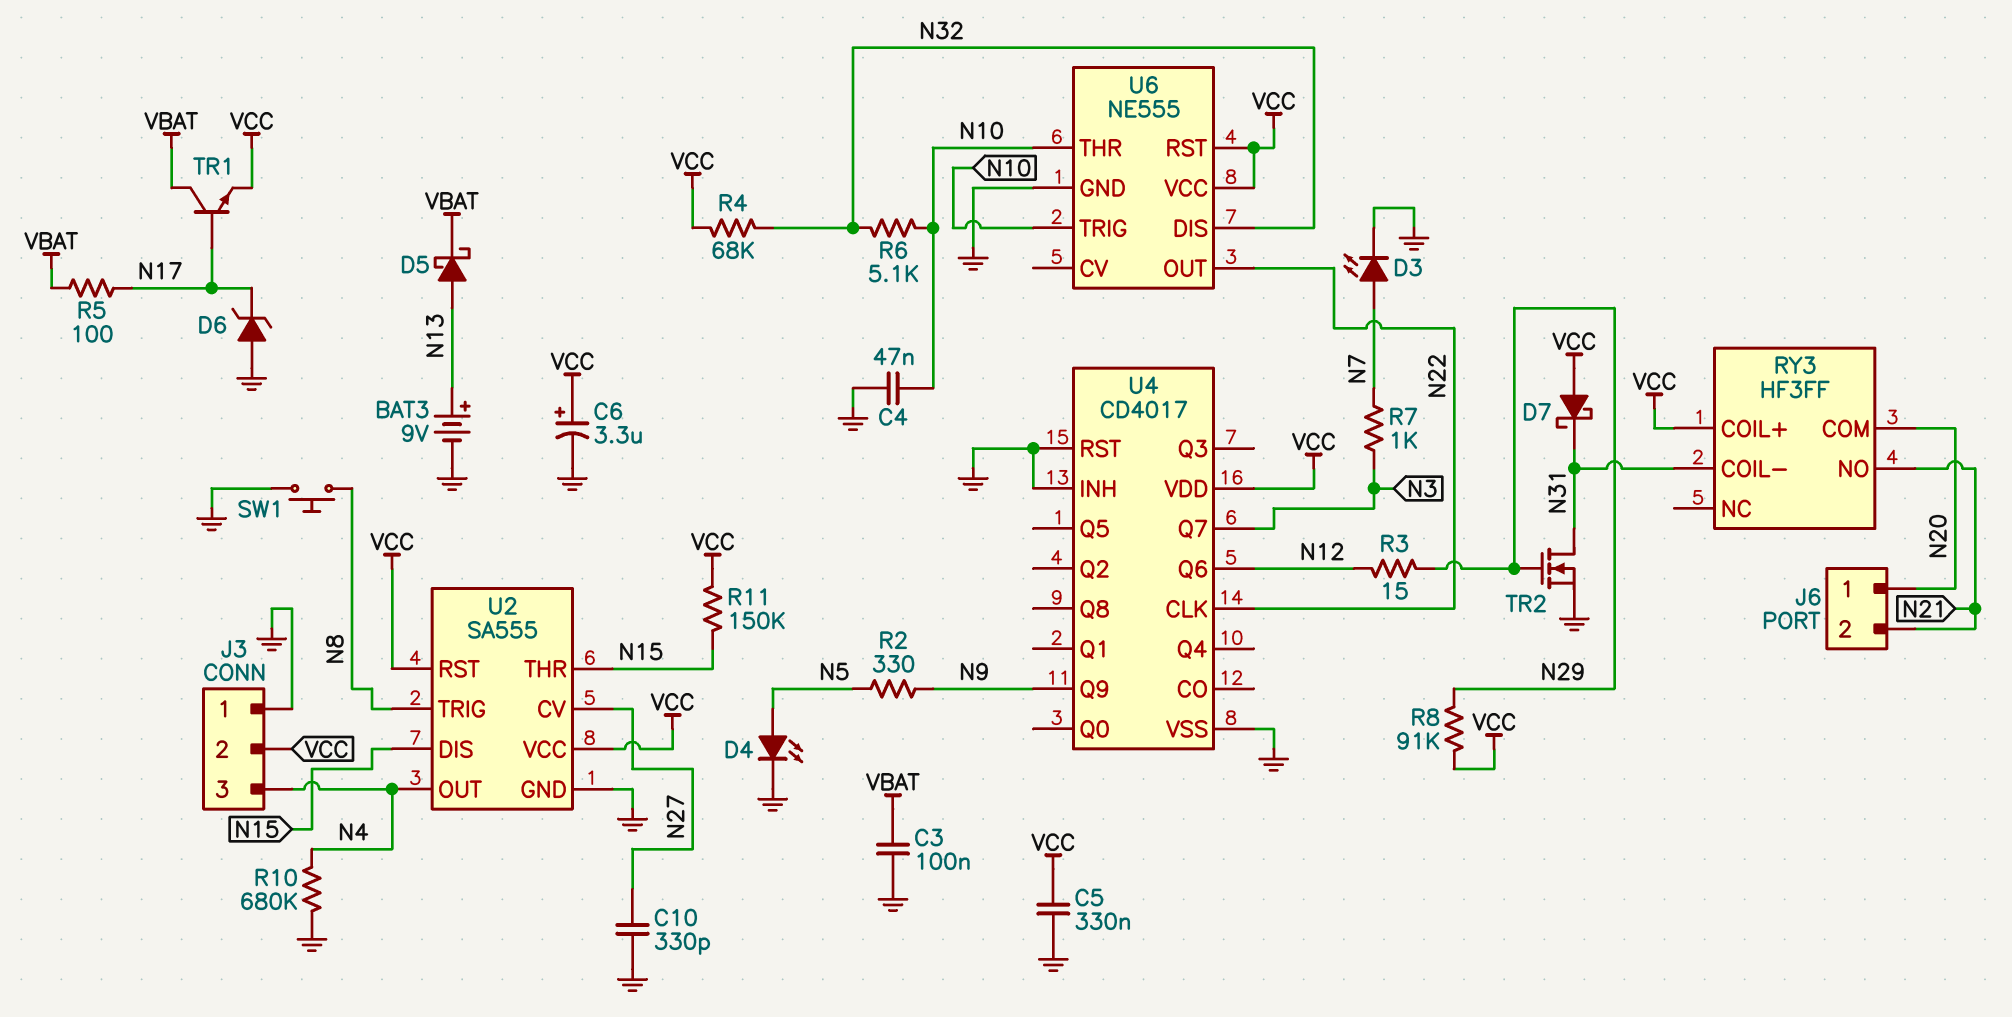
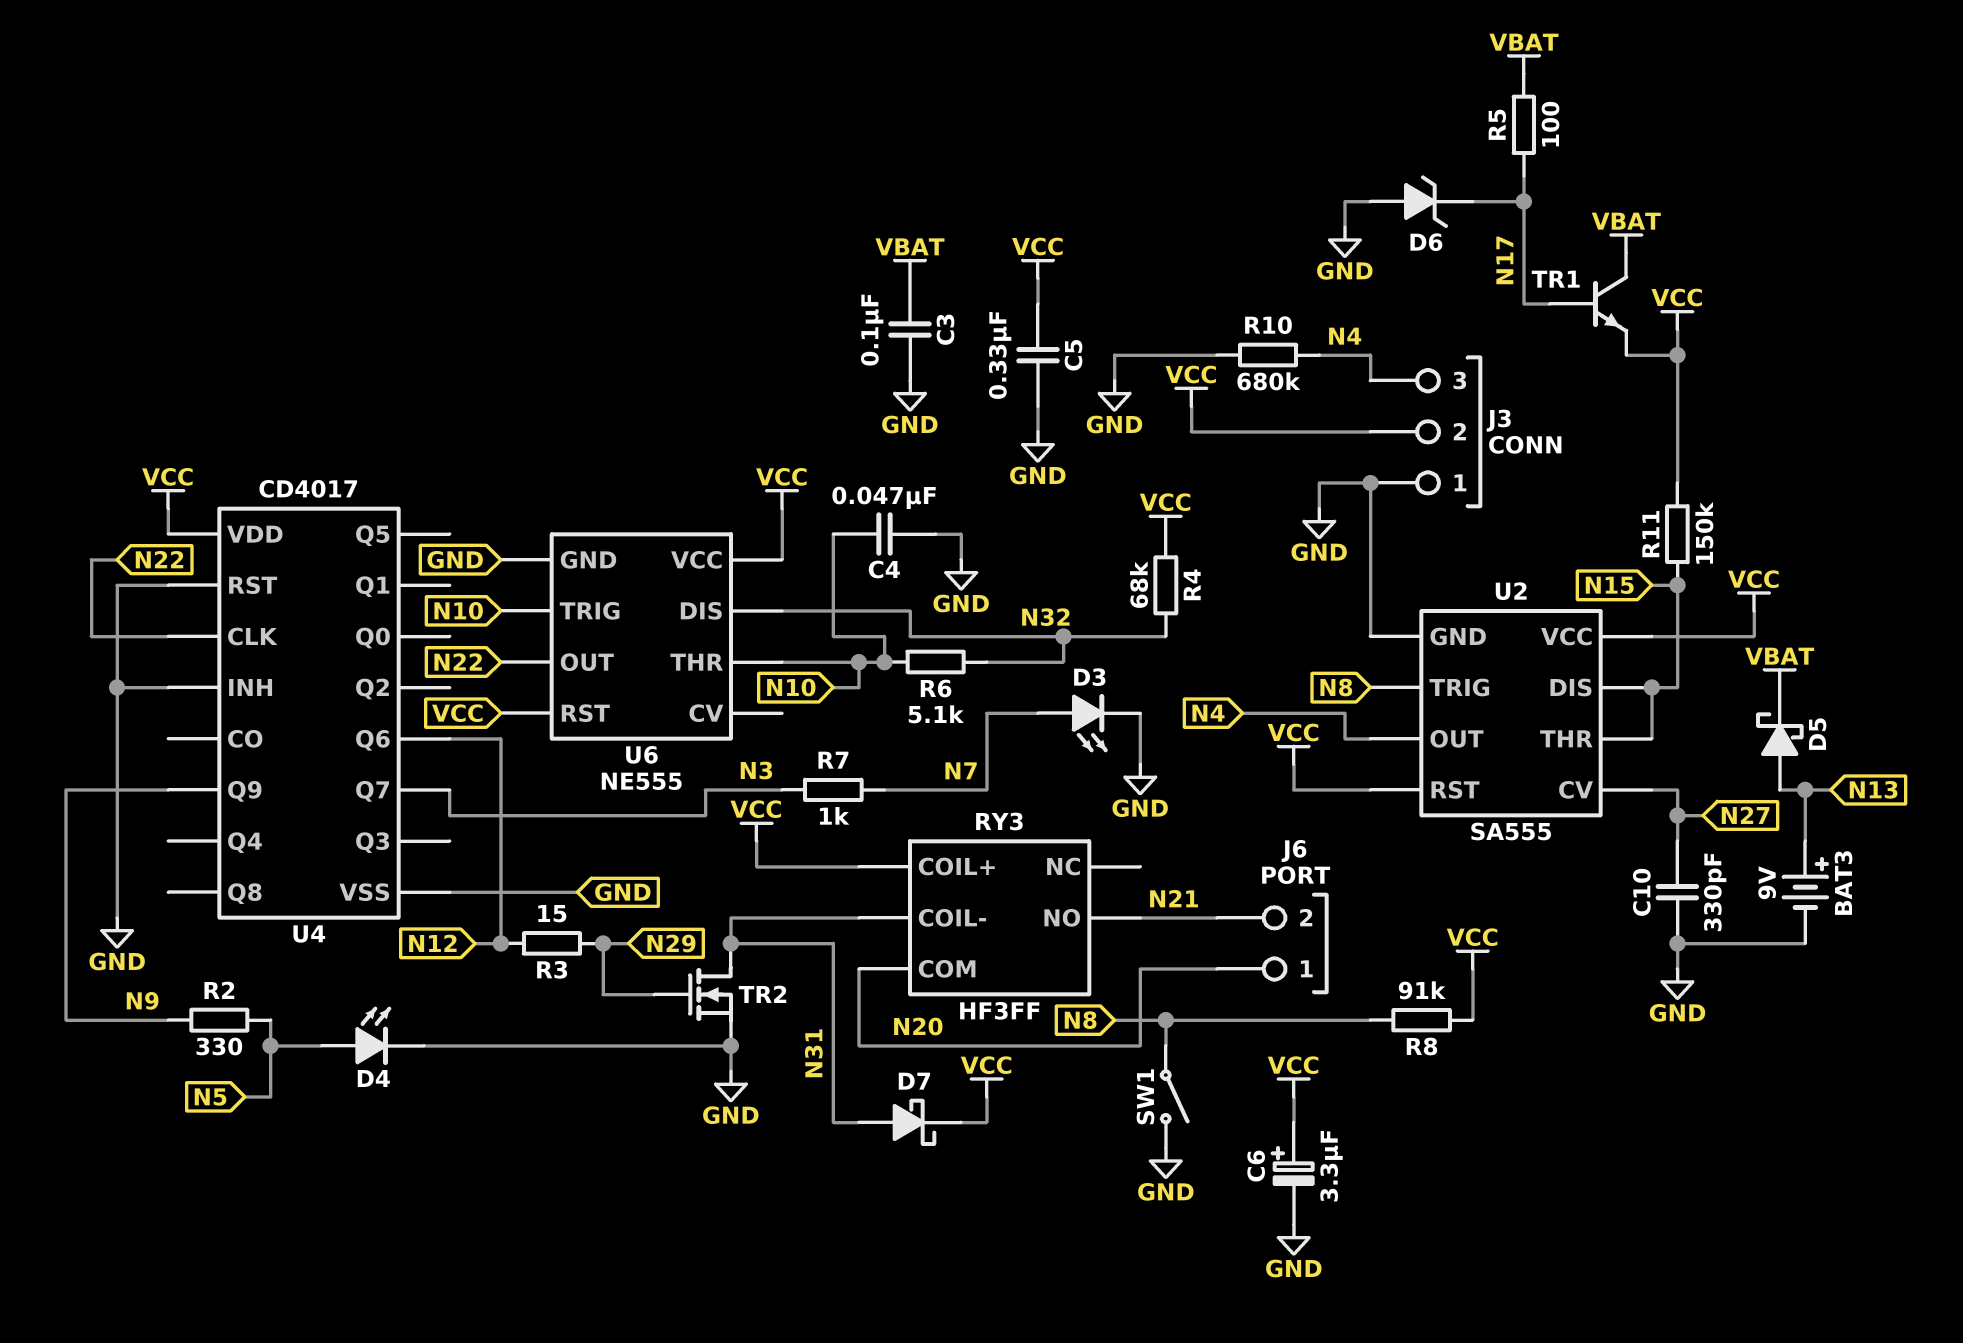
D7: schottky (A VCC, K N31) -> schottky (A N31, K VCC)
R8: 91k (N29, VCC) -> 91k (N8, VCC)
SW1: button (GND, N8) -> switch (GND, N8)

